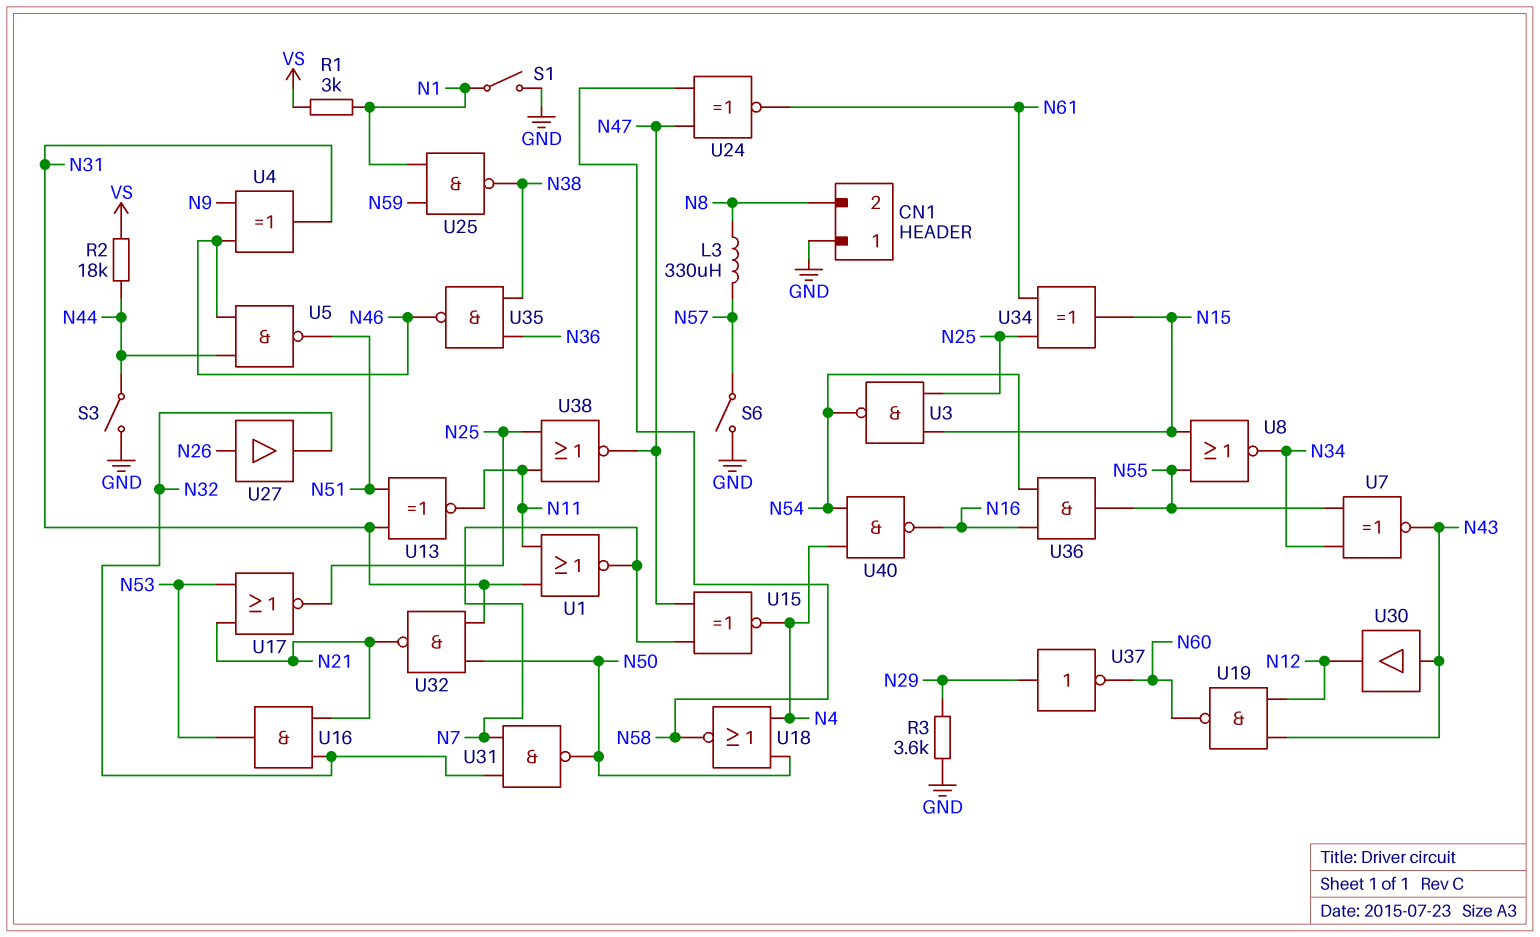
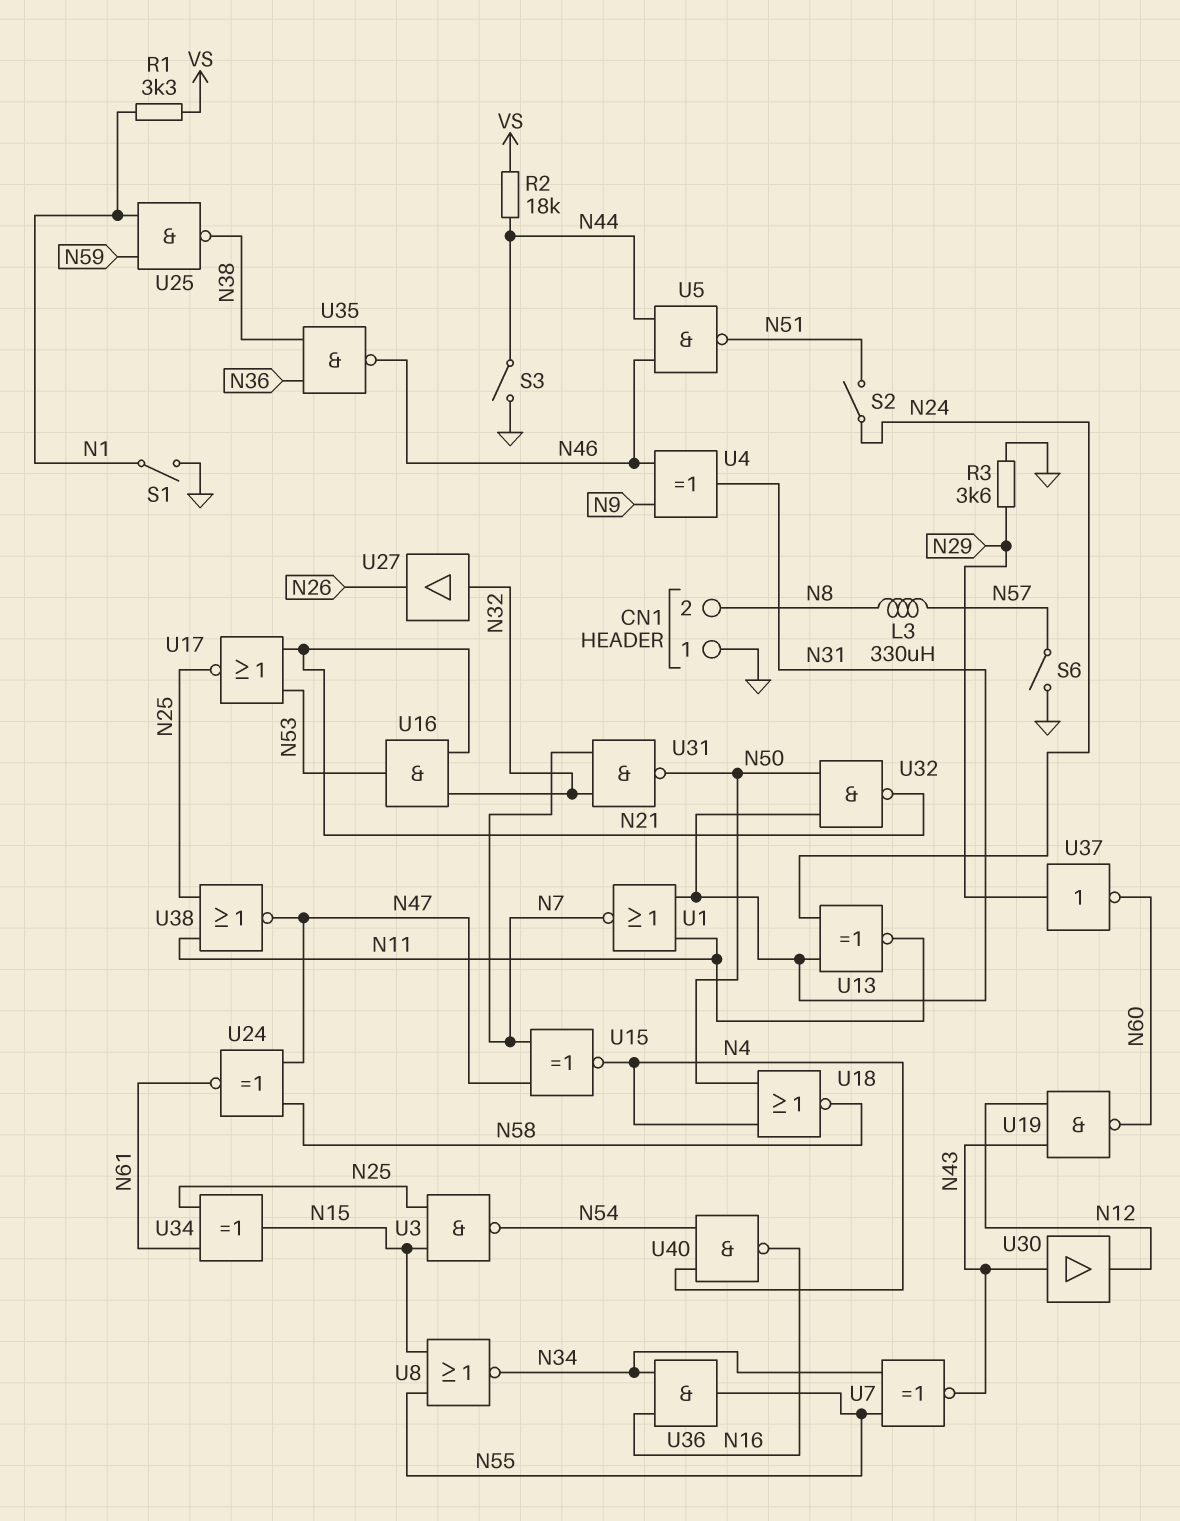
R1: 3k (N1, VS) -> 3.3k (N1, VS)
S2: none -> switch (N24, N51)
U13: XNOR (in N31, in N51, out N11) -> XNOR (in N24, in N31, out N11)
U27: buffer (in N26, out N32) -> buffer (in N32, out N26)
U36: AND (in N16, in N54, out N55) -> AND (in N16, in N34, out N55)

